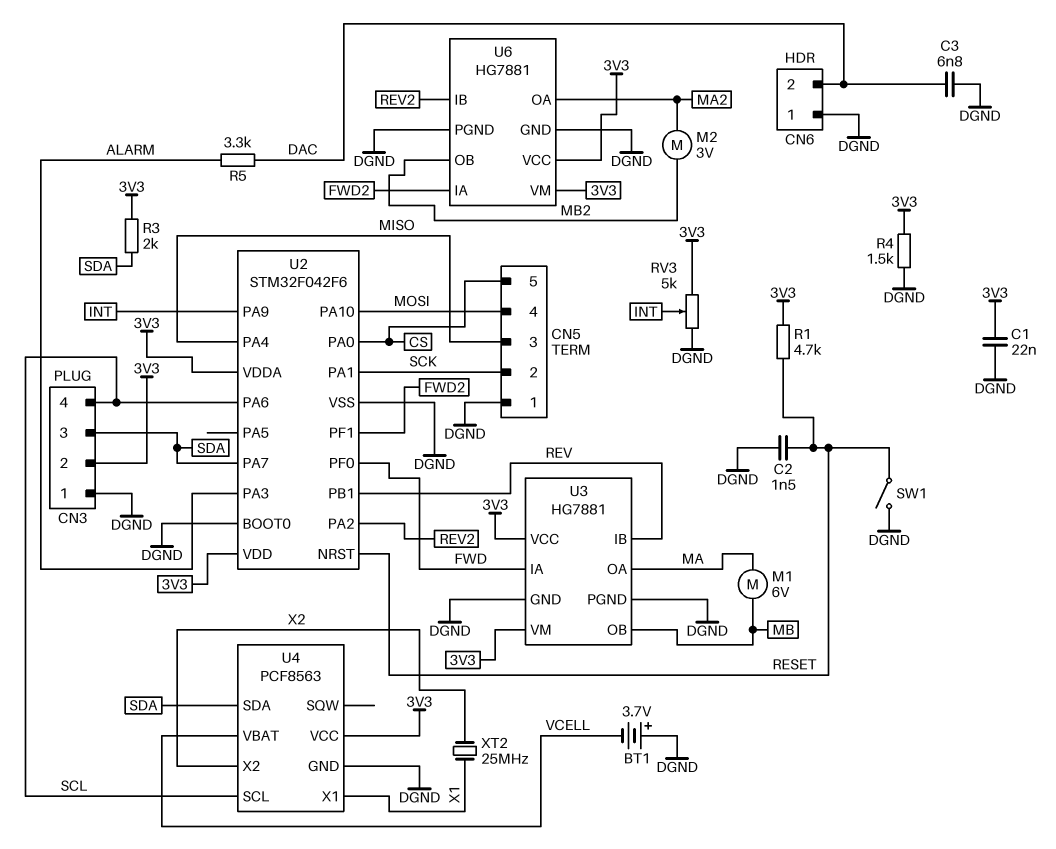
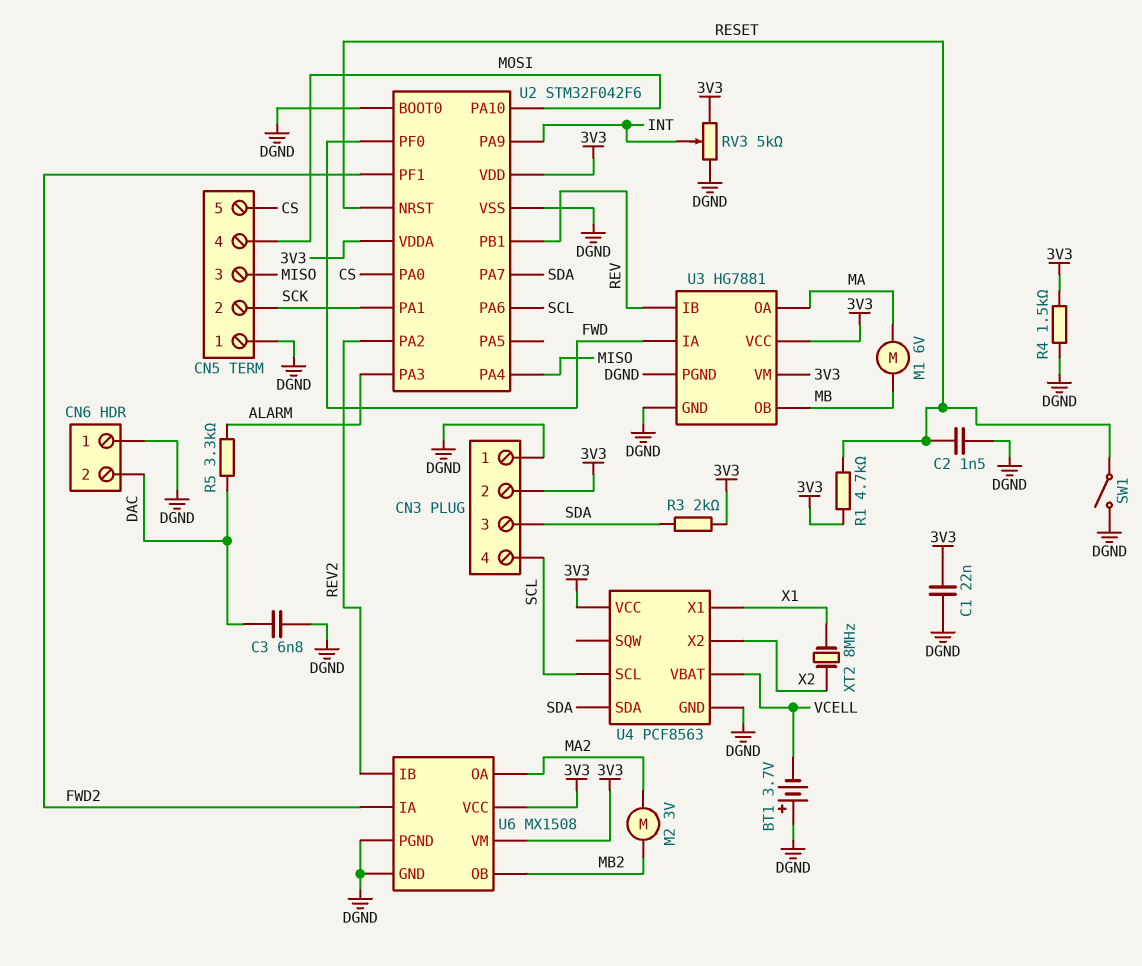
U6: HG7881 -> MX1508
XT2: 25MHz (X1, X2) -> 8MHz (X1, X2)

